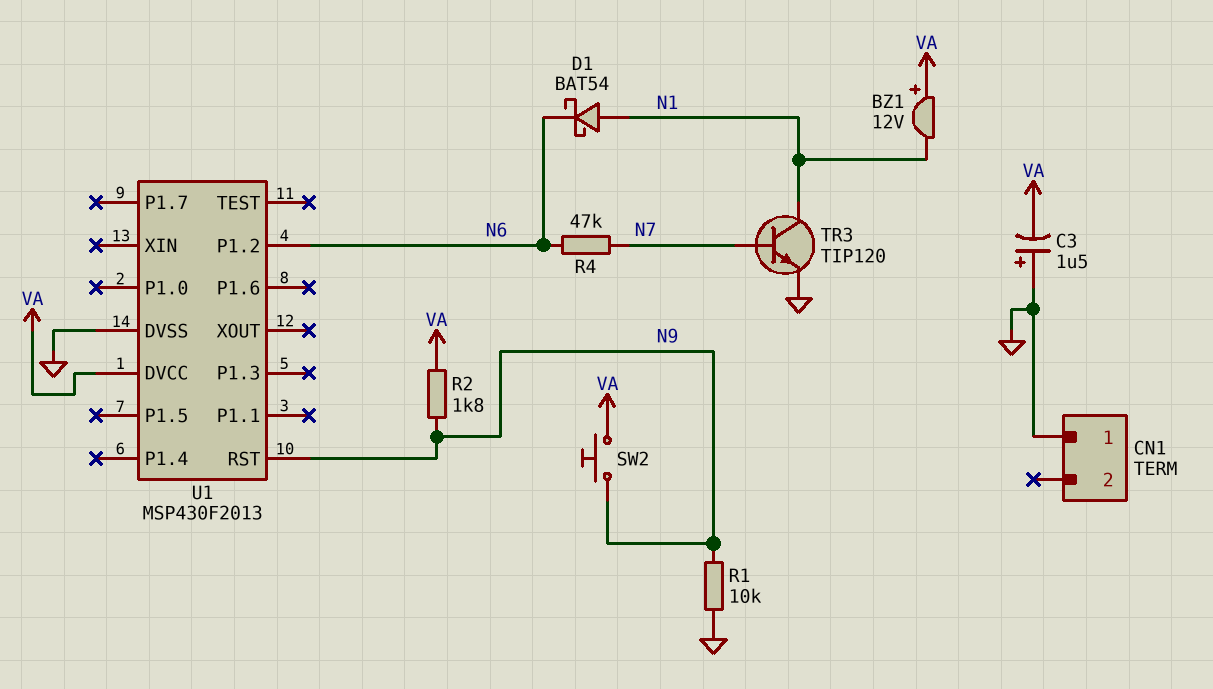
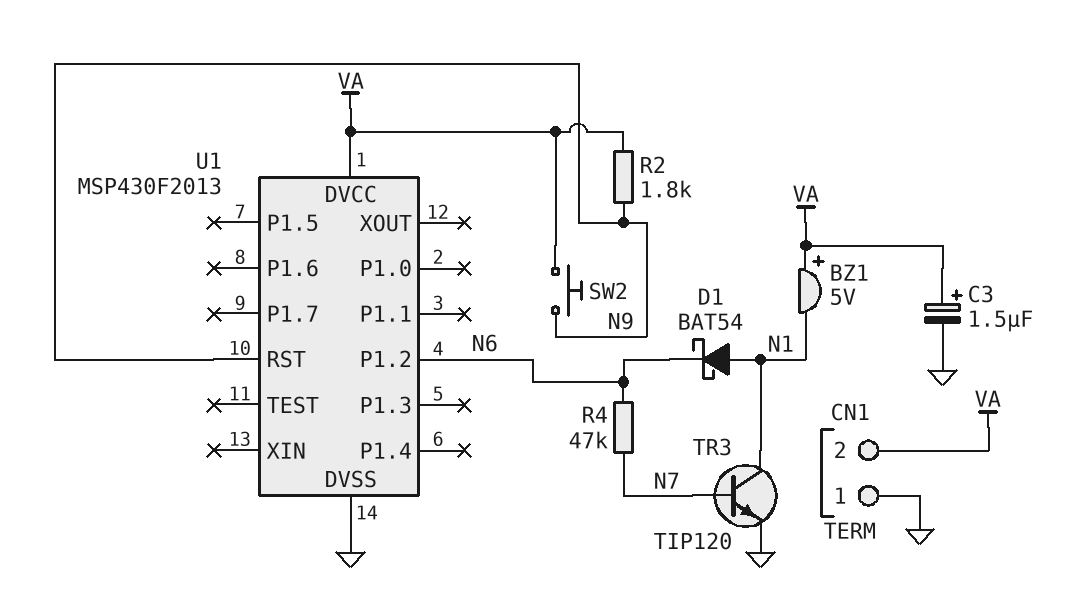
BZ1: buzzer 12V (plus VA, minus N1) -> buzzer 5V (plus VA, minus N1)
C3: 1.5uF (plus GND, minus VA) -> 1.5uF (plus VA, minus GND)
CN1 pin 2: none -> VA
R1: 10k (GND, N9) -> none

